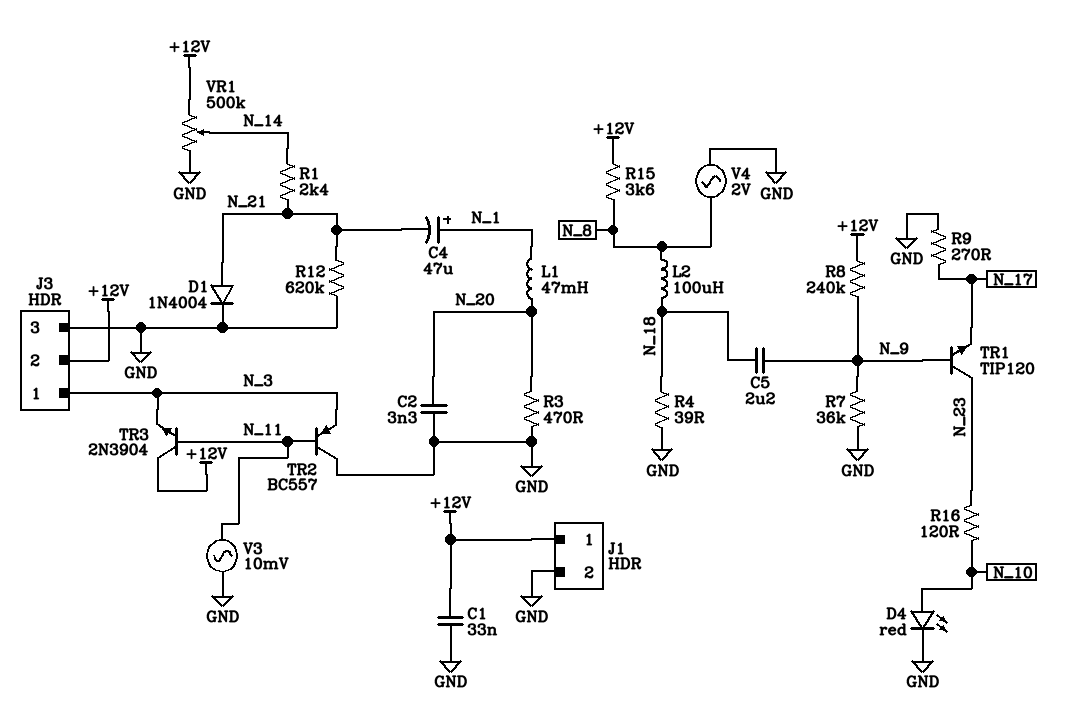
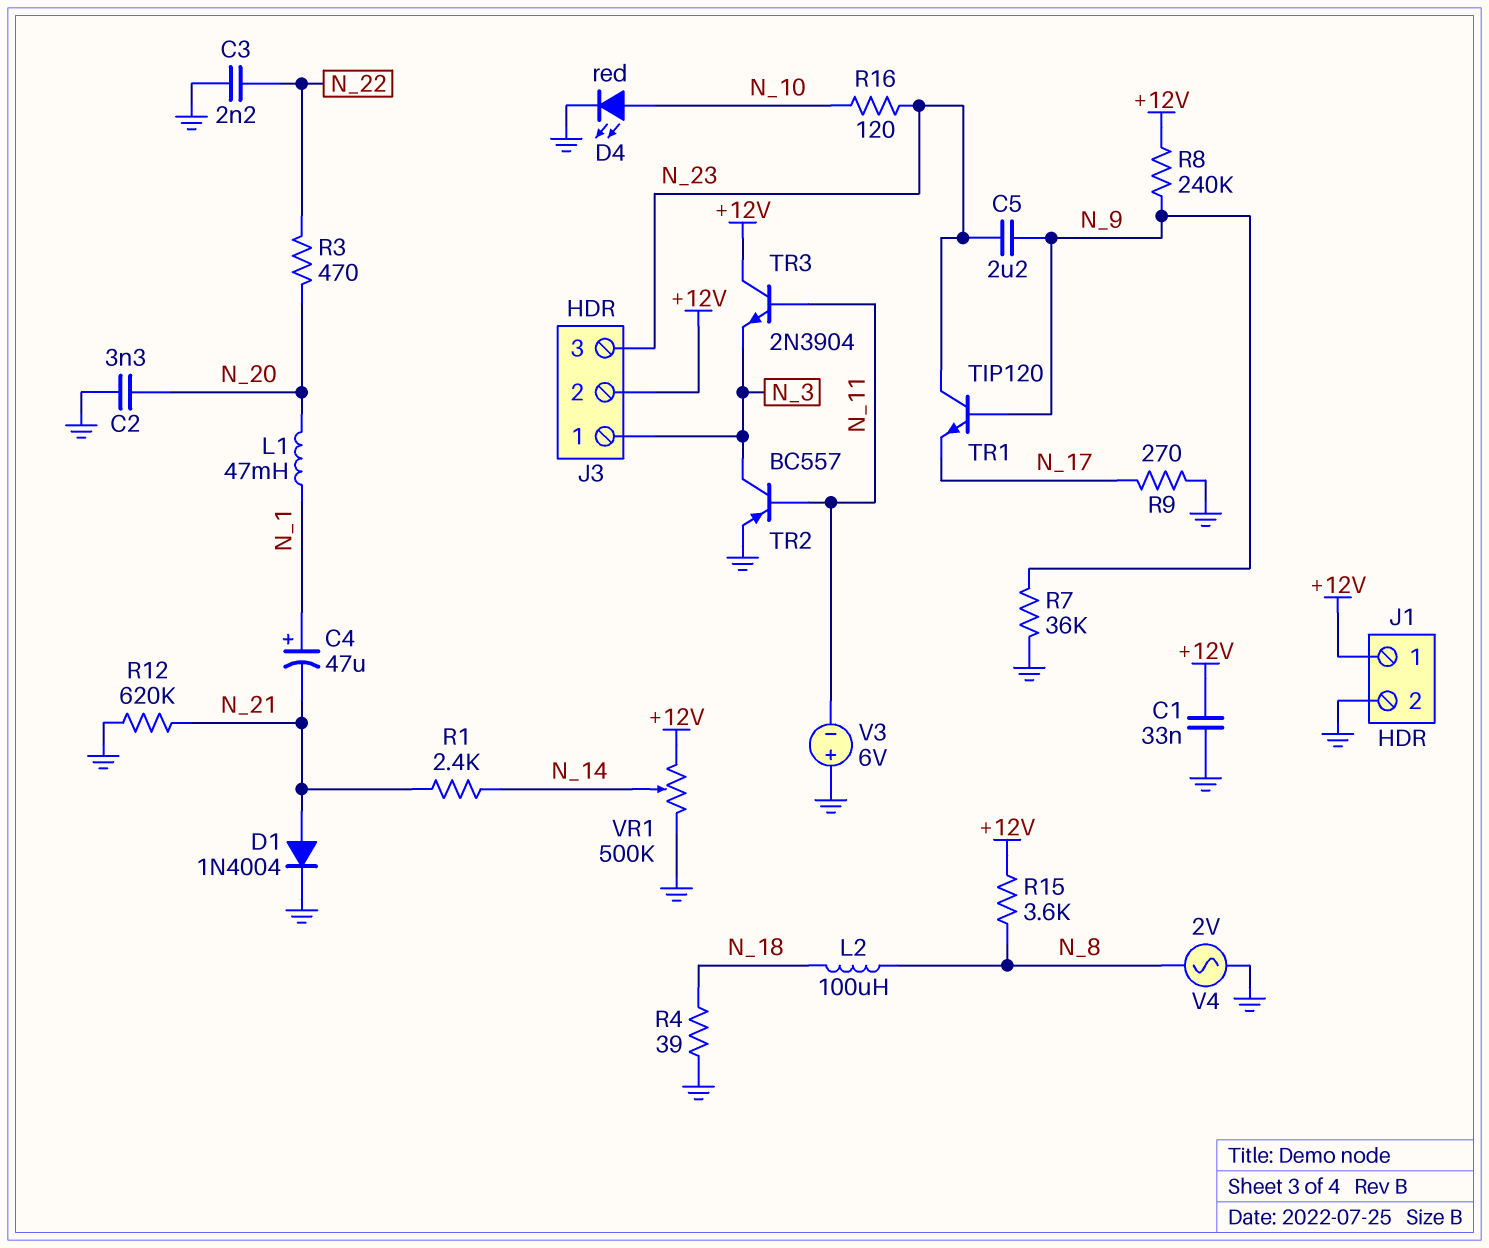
C3: none -> 2.2nF (GND, N_22)
C5: 2.2uF (N_9, N_18) -> 2.2uF (N_9, N_23)
J3 pin 3: GND -> N_23
R3: 470 (GND, N_20) -> 470 (N_20, N_22)
TR2: PNP BC557 (B N_11, C GND, E N_3) -> PNP BC557 (B N_11, C N_3, E GND)
V3: AC 10mV (GND, N_11) -> 6V (plus GND, minus N_11)

